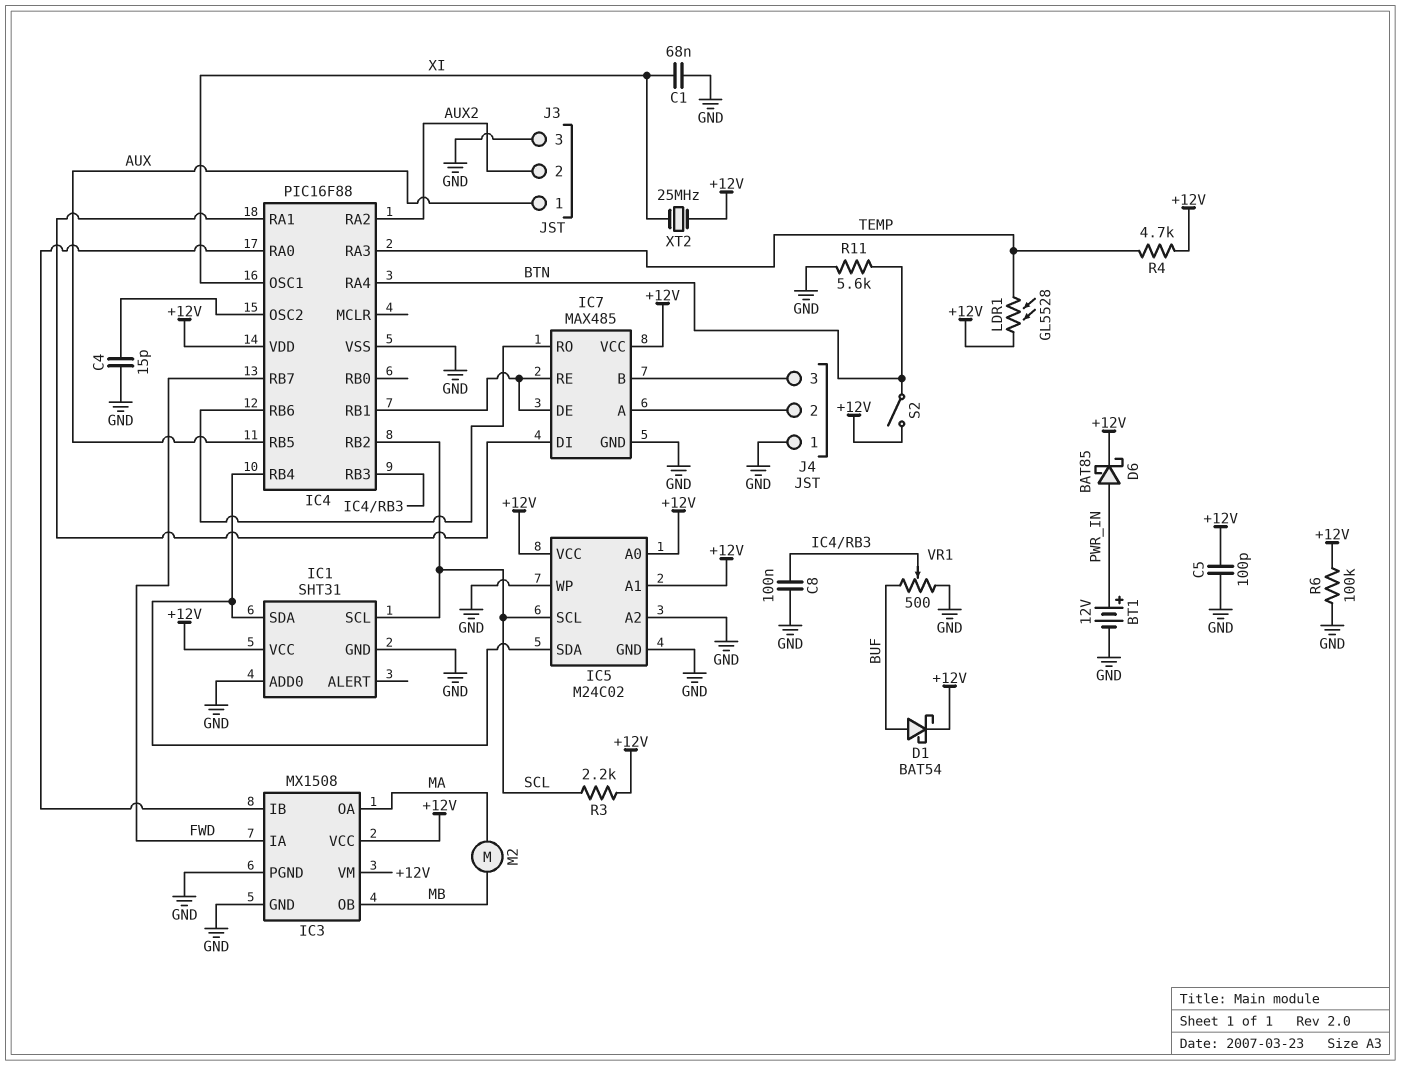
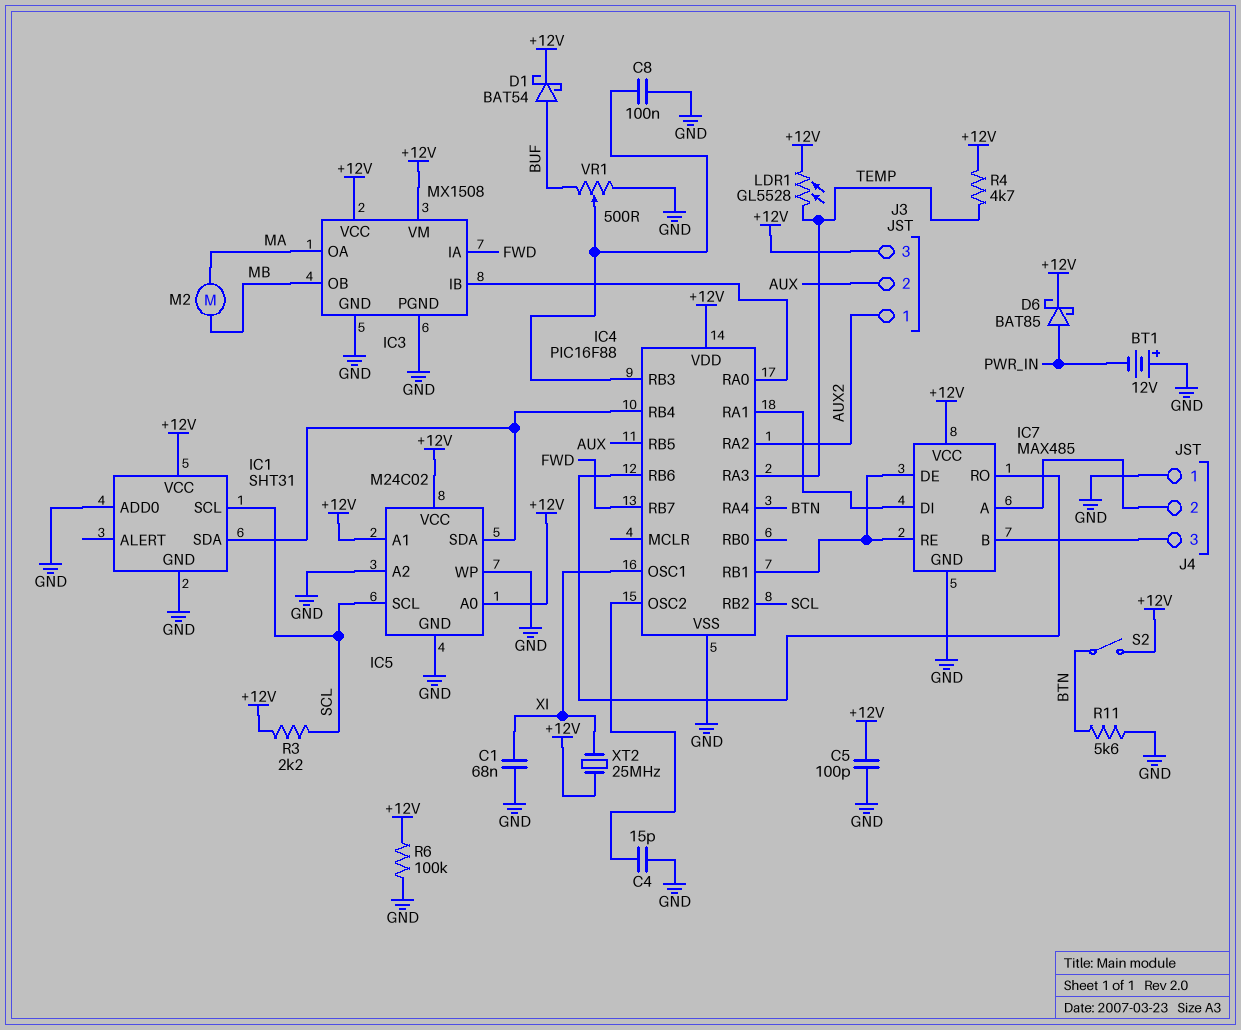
BT1: 12V (plus PWR_IN, minus GND) -> 12V (plus GND, minus PWR_IN)
J3 pin 1: AUX -> AUX2
J3 pin 2: AUX2 -> AUX
J3 pin 3: GND -> +12V

